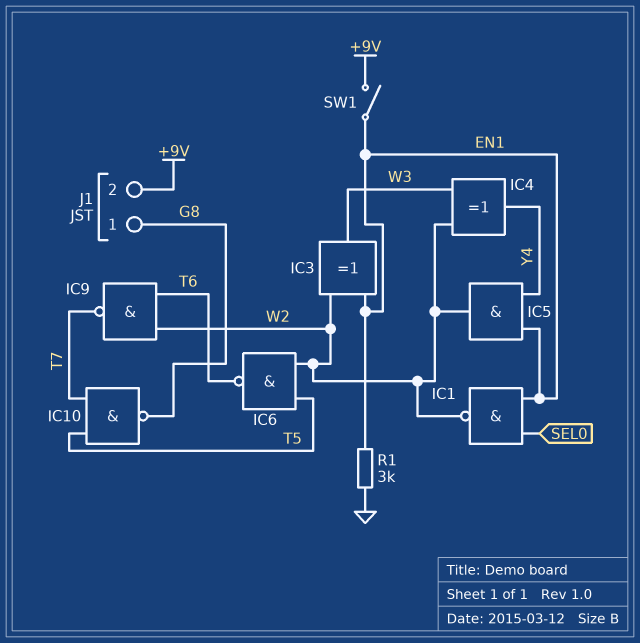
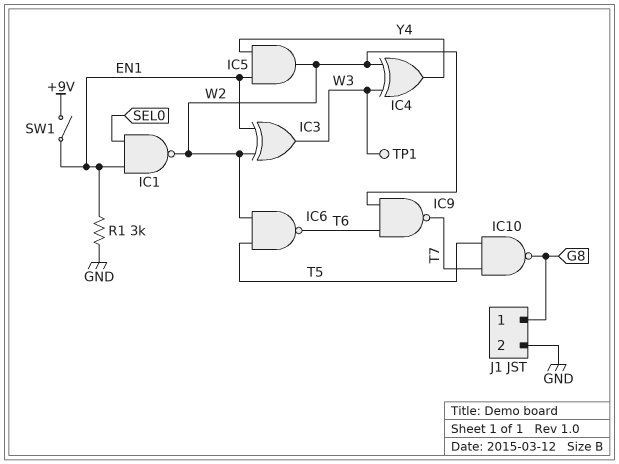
J1 pin 2: +9V -> GND
TP1: none -> test point (W3)

